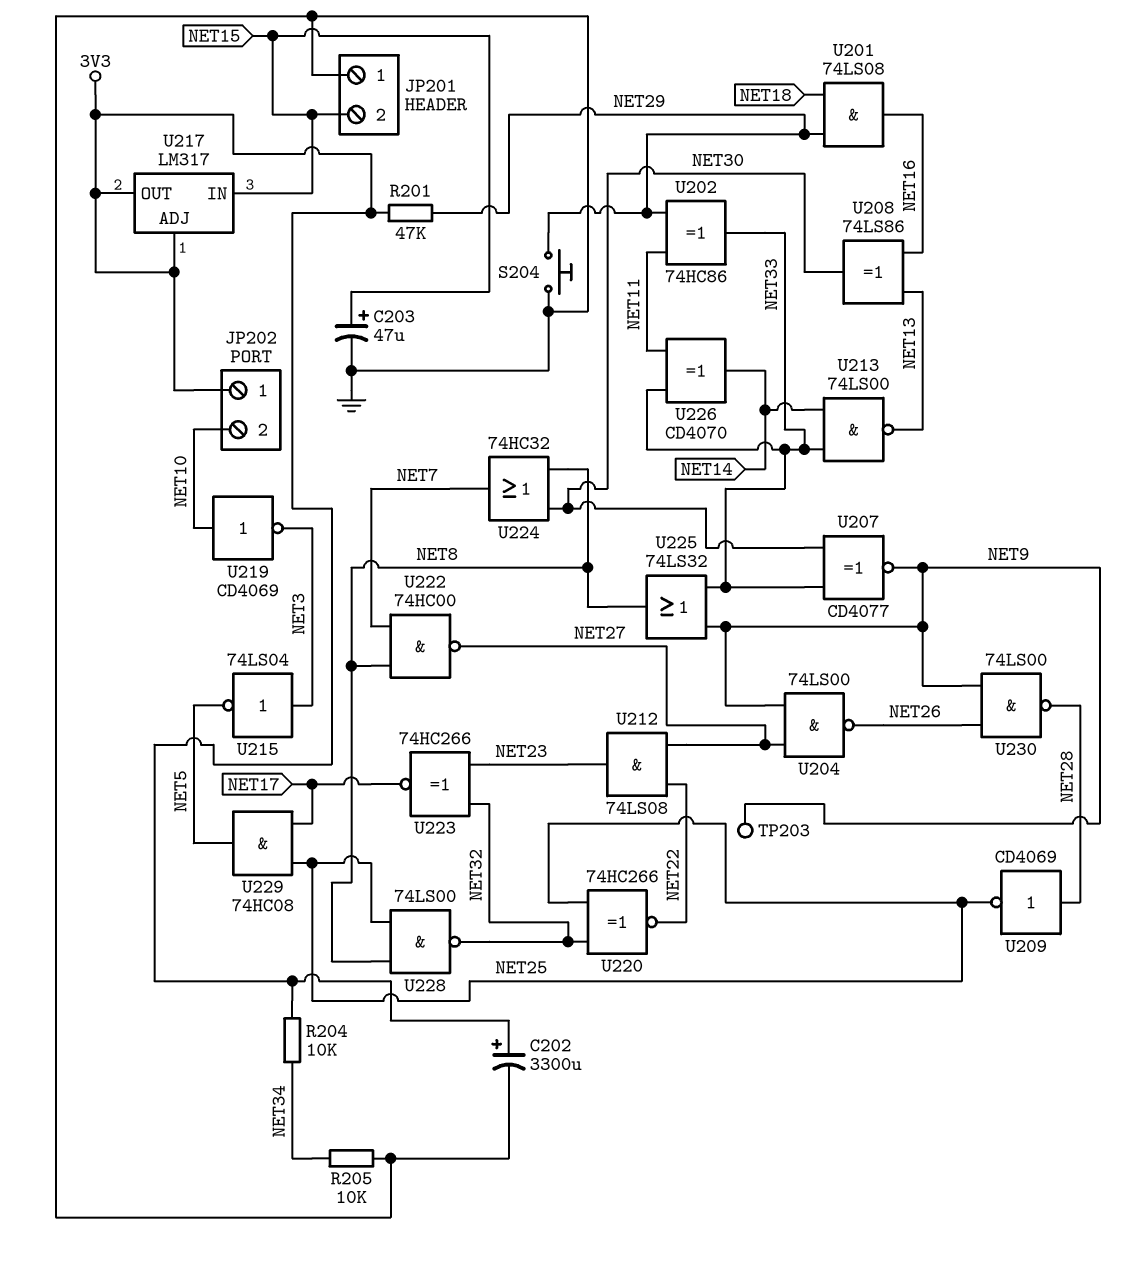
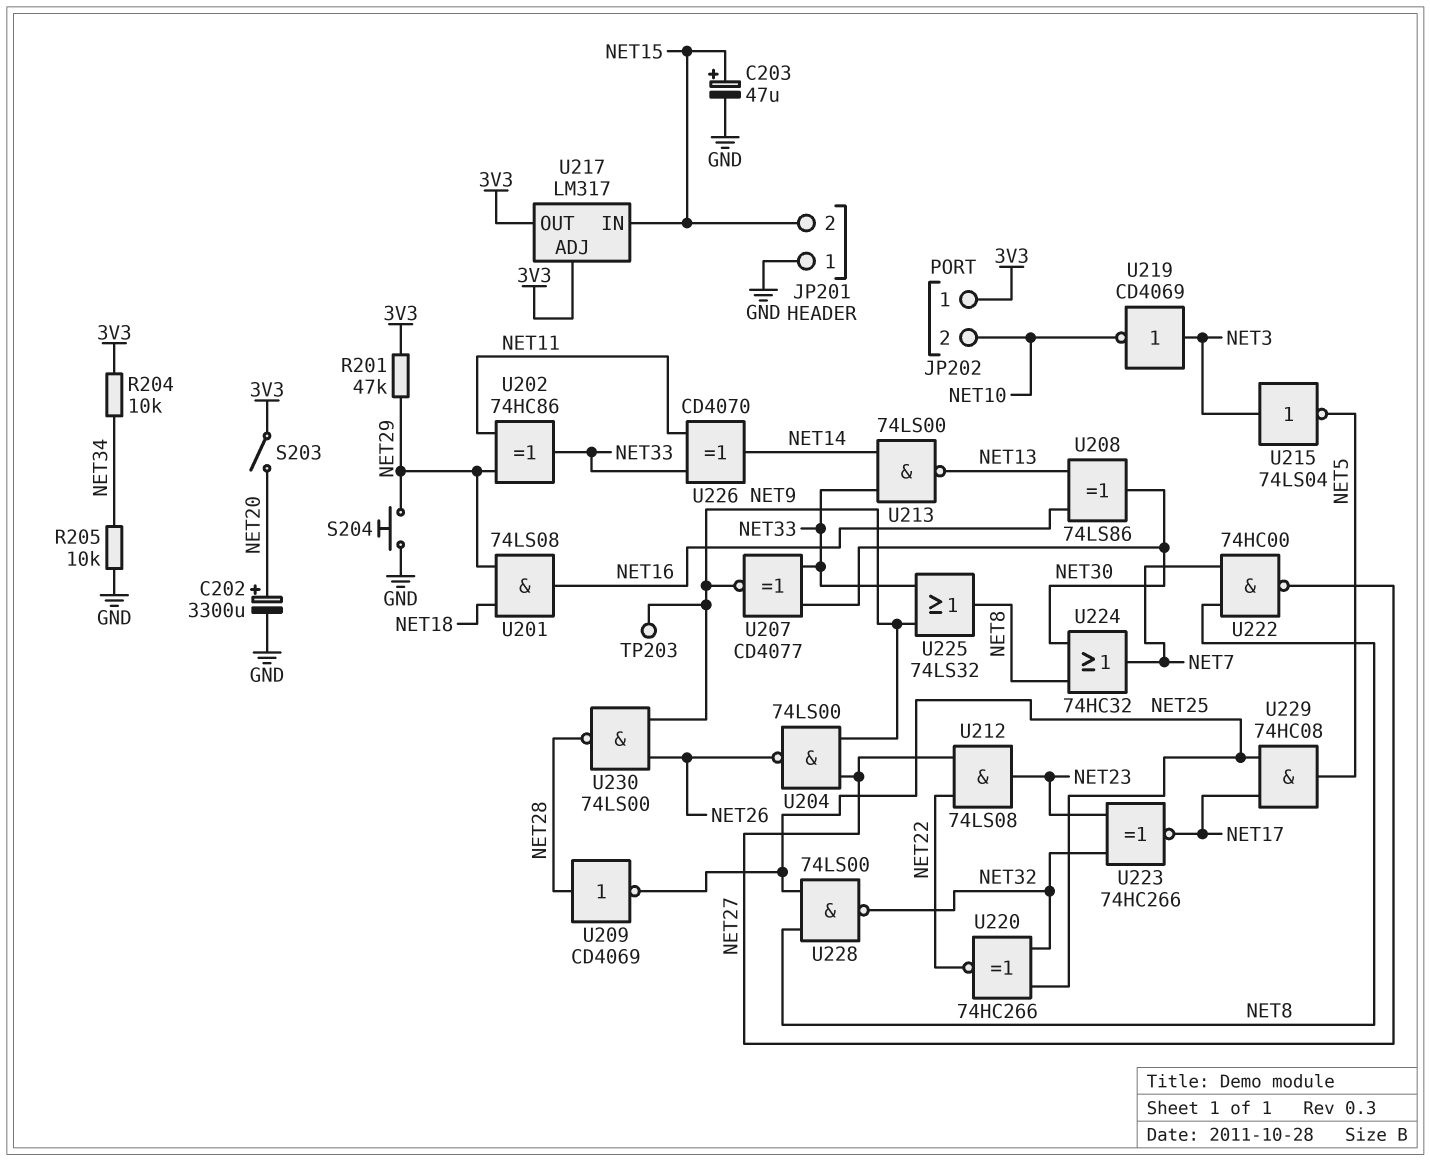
C202: 3300uF (plus 3V3, minus GND) -> 3300uF (plus NET20, minus GND)
S203: none -> switch (3V3, NET20)
U219: NOT CD4069 (in NET10, out NET3) -> NOT CD4069 (in NET3, out NET10)

